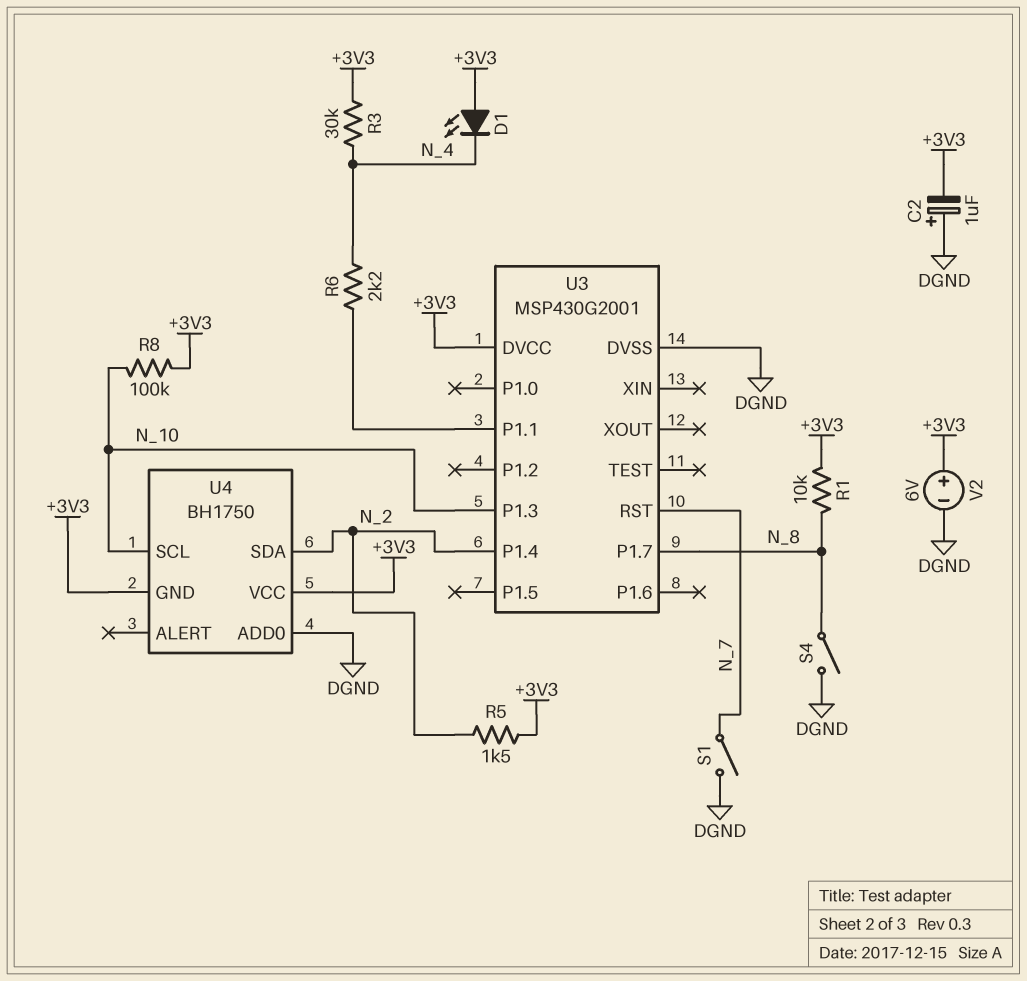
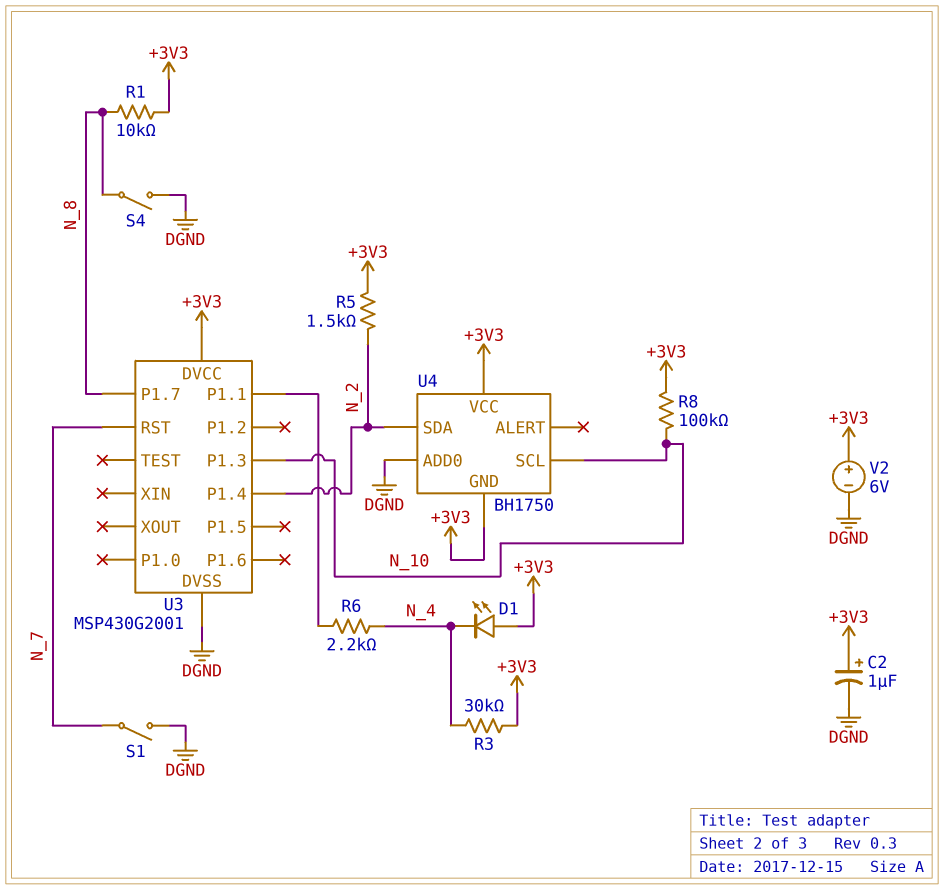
C2: 1uF (plus DGND, minus +3V3) -> 1uF (plus +3V3, minus DGND)

